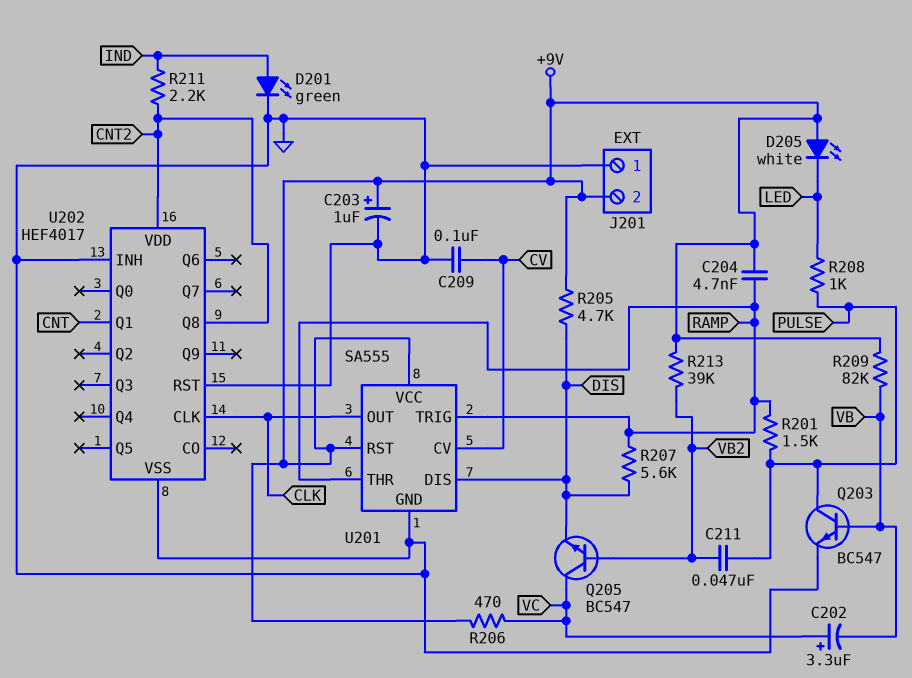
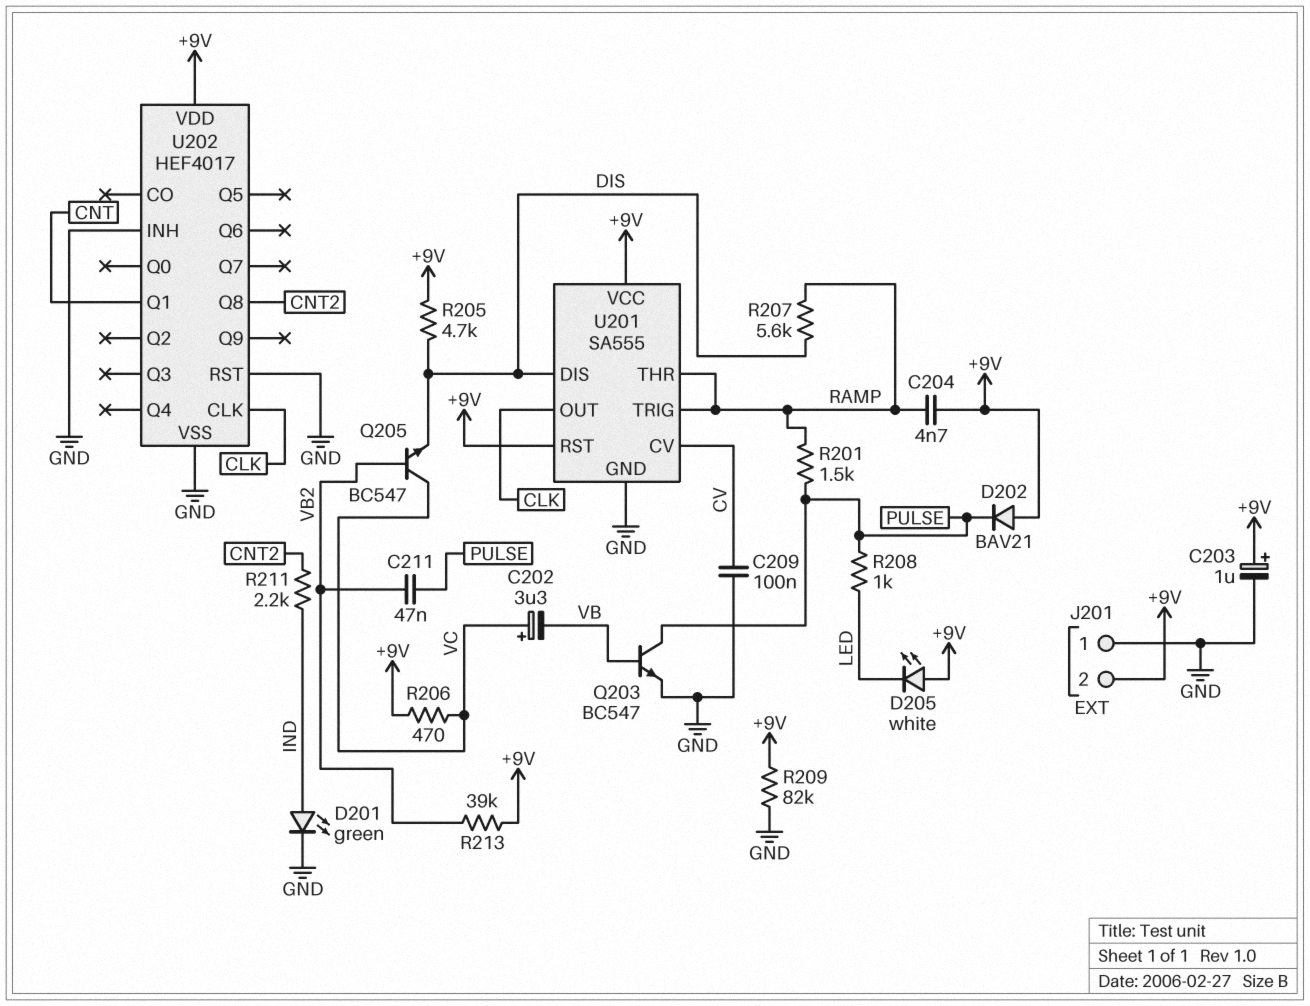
D202: none -> diode BAV21 (A +9V, K PULSE)
R209: 82k (+9V, VB) -> 82k (+9V, GND)
U202 pin VDD: CNT2 -> +9V

